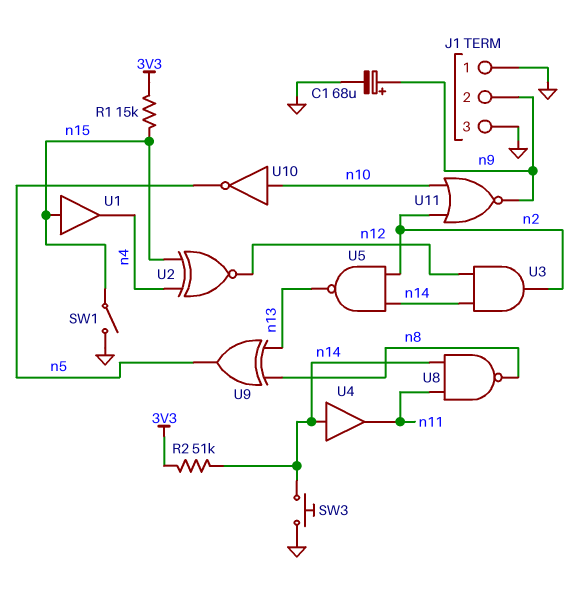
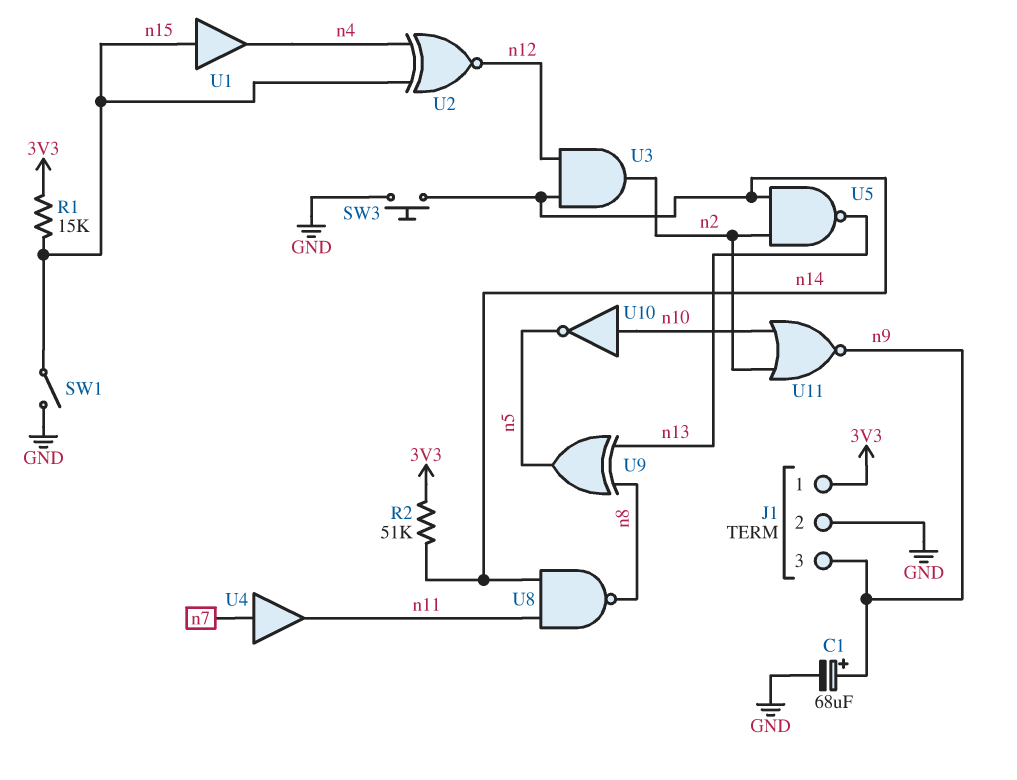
J1 pin 1: GND -> 3V3
J1 pin 2: n9 -> GND
J1 pin 3: GND -> n9
U4: buffer (in n14, out n11) -> buffer (in n7, out n11)

